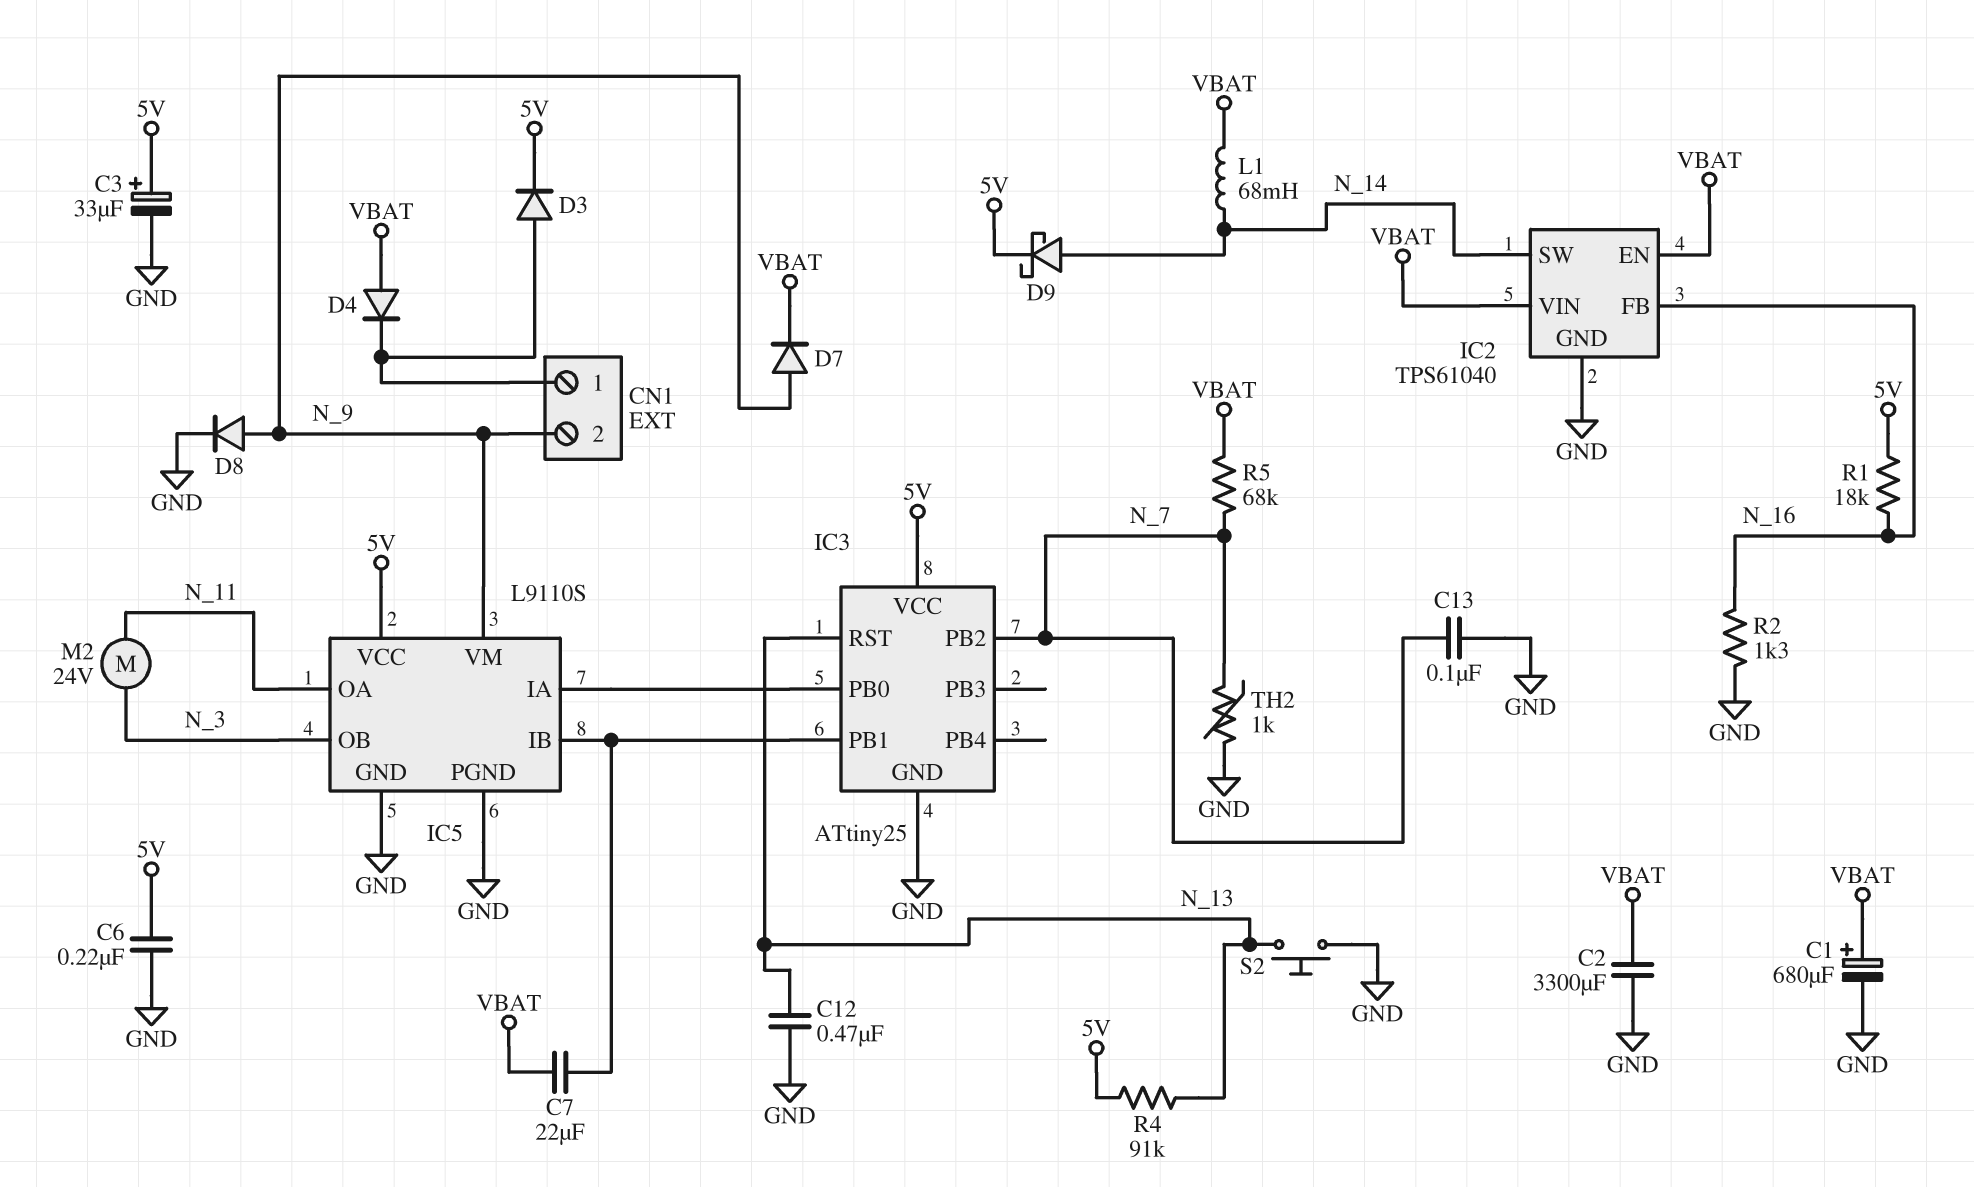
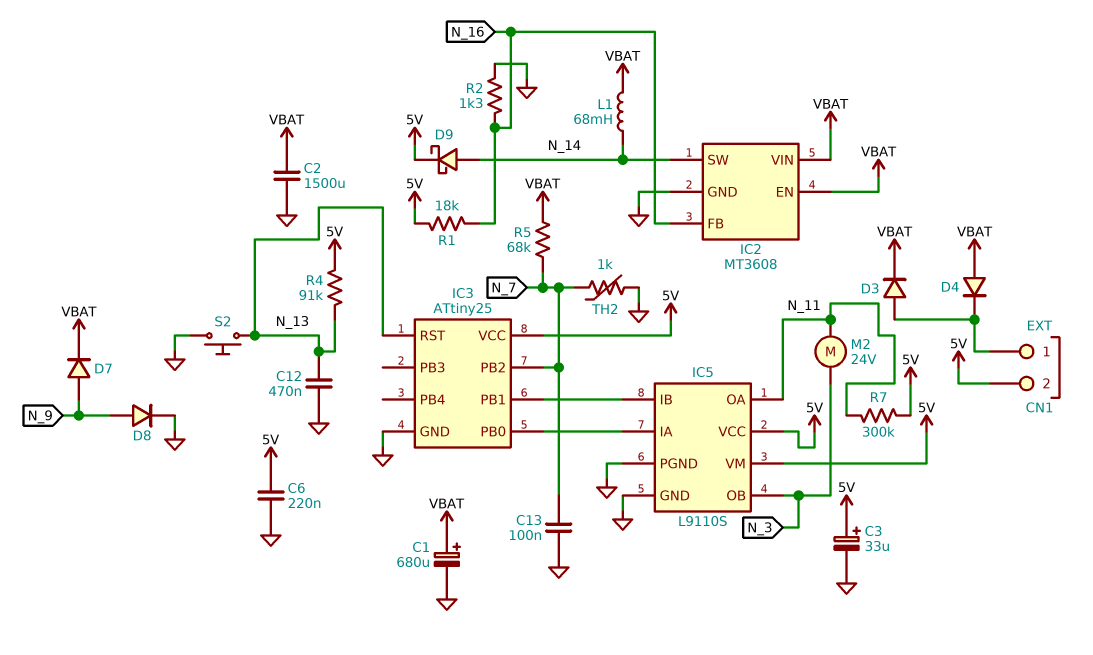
C2: 3300uF (GND, VBAT) -> 1500uF (GND, VBAT)
C7: 22uF (IC3/PB1, VBAT) -> none
CN1 pin 2: N_9 -> 5V
D3: diode (A CN1/1, K 5V) -> diode (A CN1/1, K VBAT)
IC2: TPS61040 -> MT3608
IC5 pin VM: N_9 -> 5V
R7: none -> 300k (5V, N_11)

